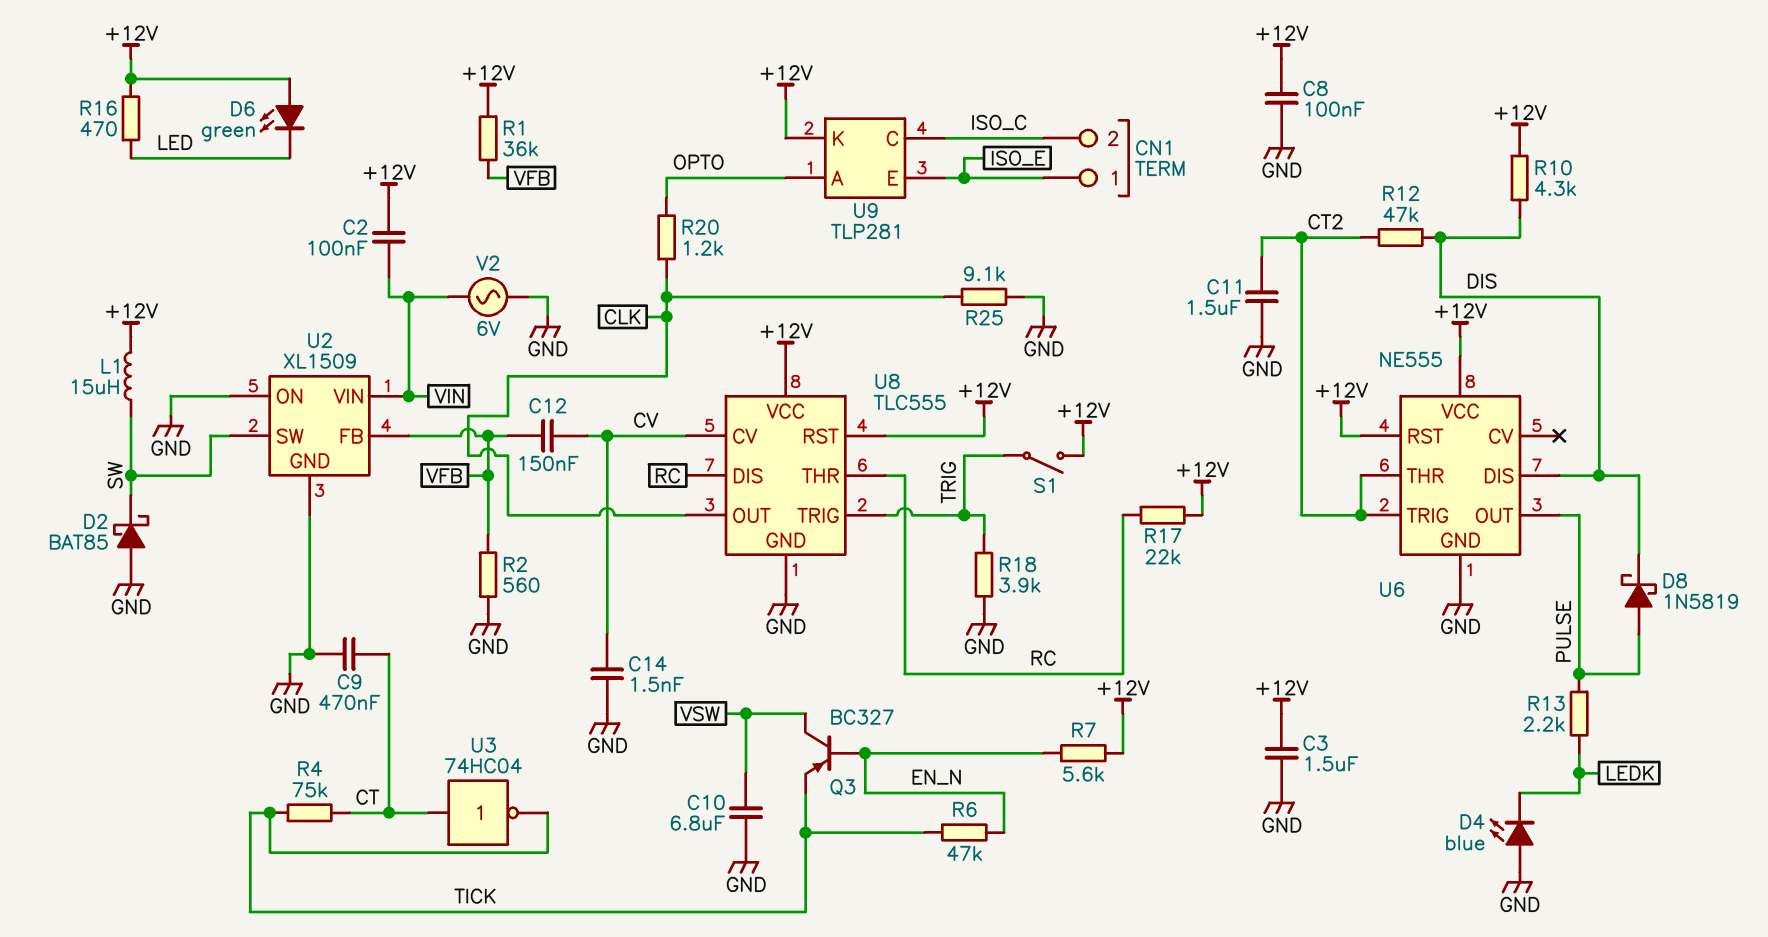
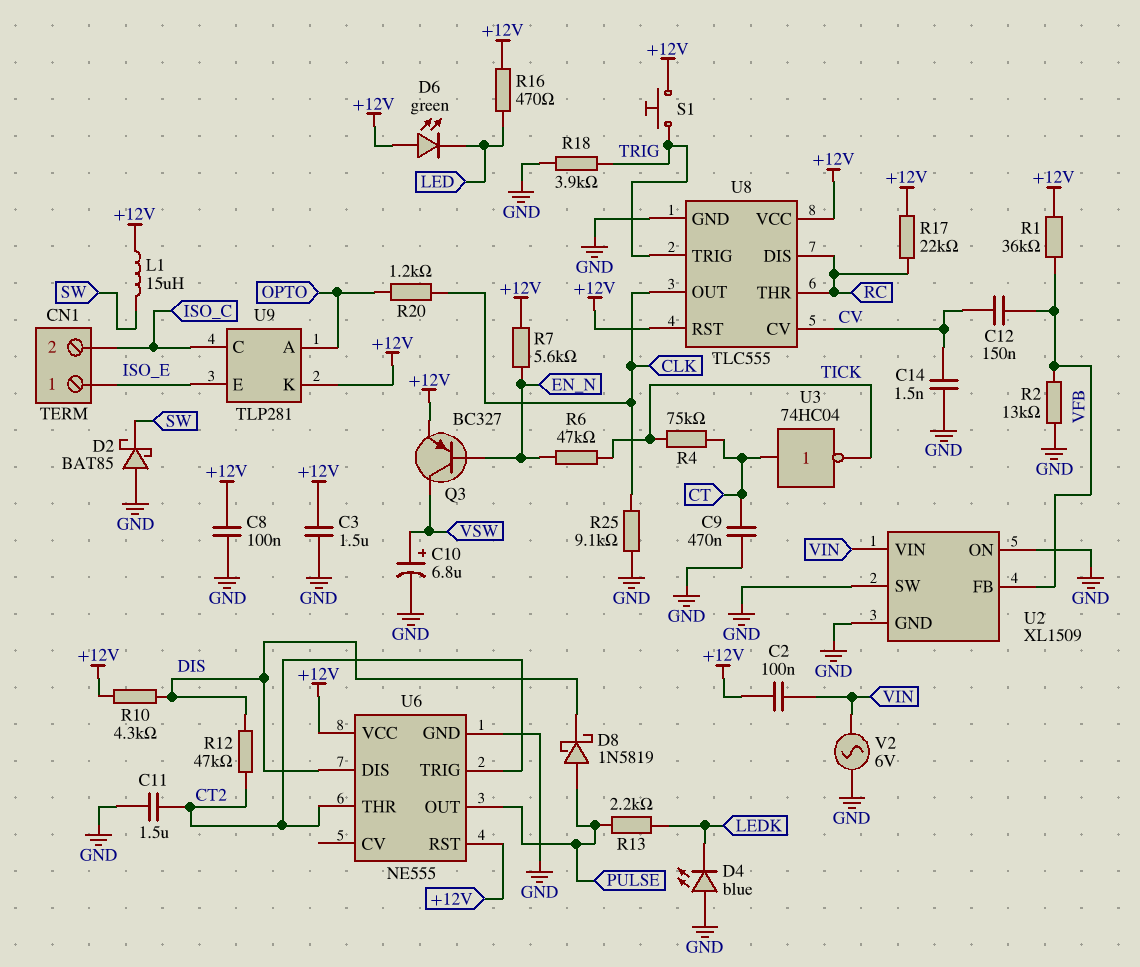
C10: 6.8uF (GND, VSW) -> 6.8uF (plus VSW, minus GND)
Q3: PNP BC327 (B EN_N, C VSW, E TICK) -> PNP BC327 (B EN_N, C VSW, E +12V)
R2: 560 (GND, VFB) -> 13k (GND, VFB)
S1: switch (+12V, TRIG) -> button (+12V, TRIG)
U2 pin SW: SW -> GND

